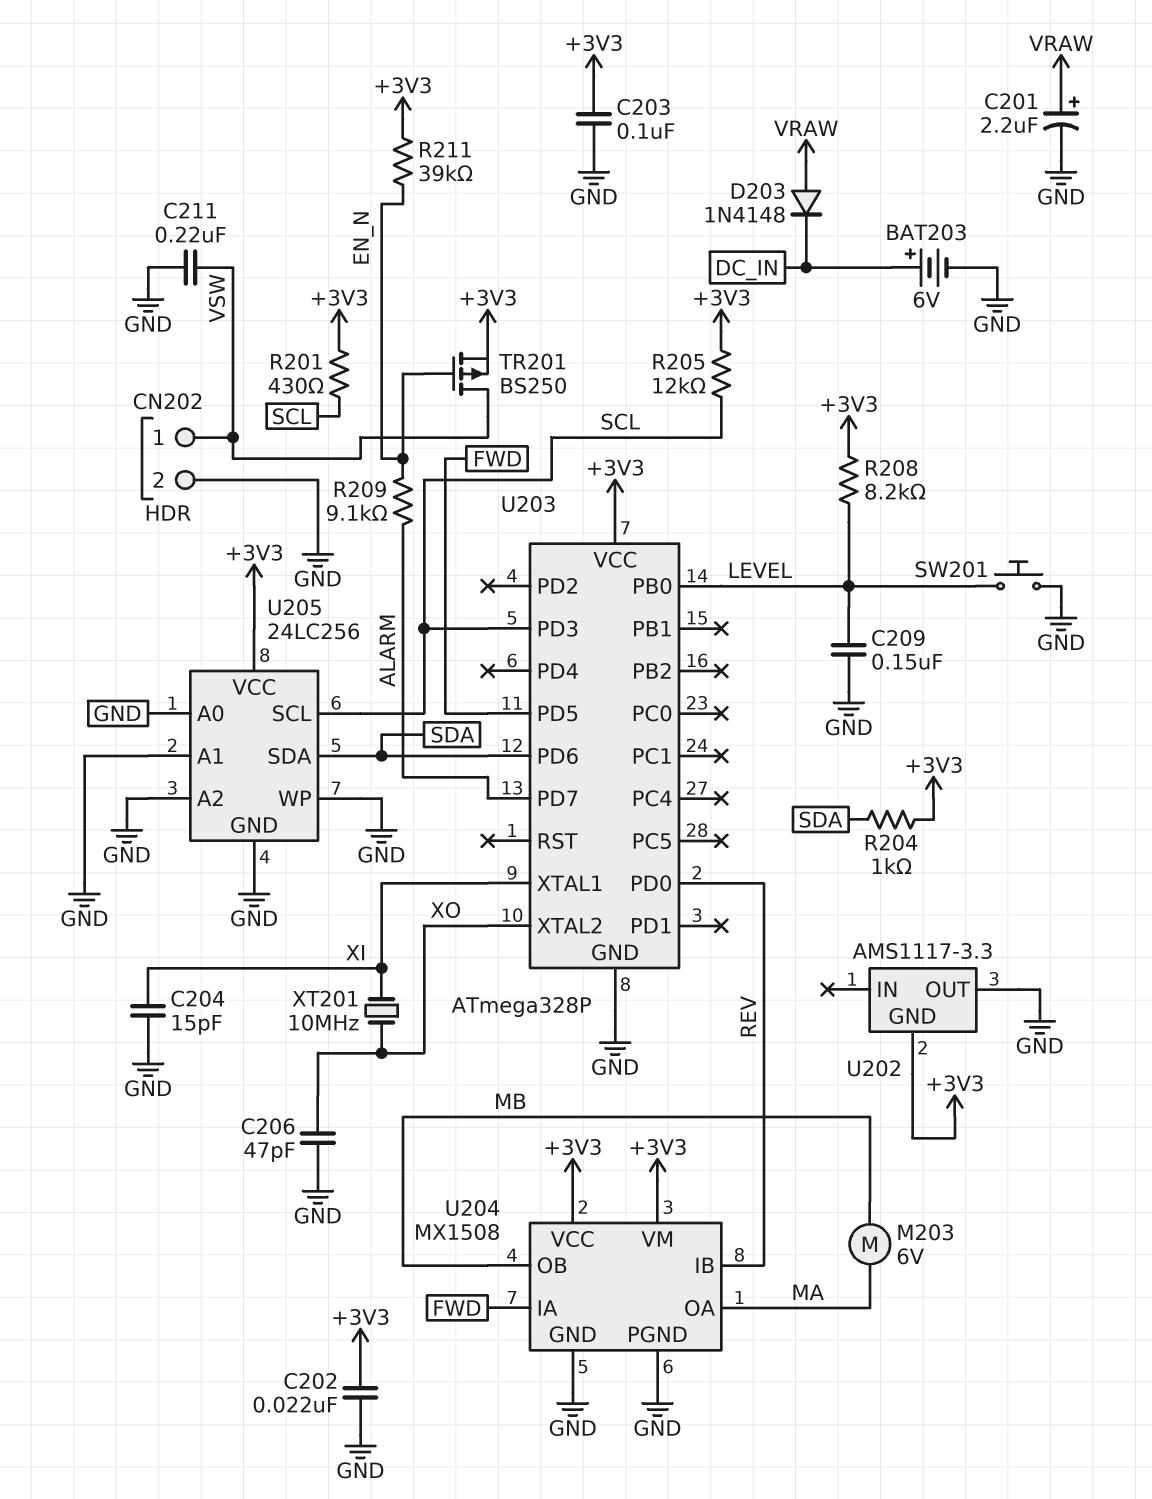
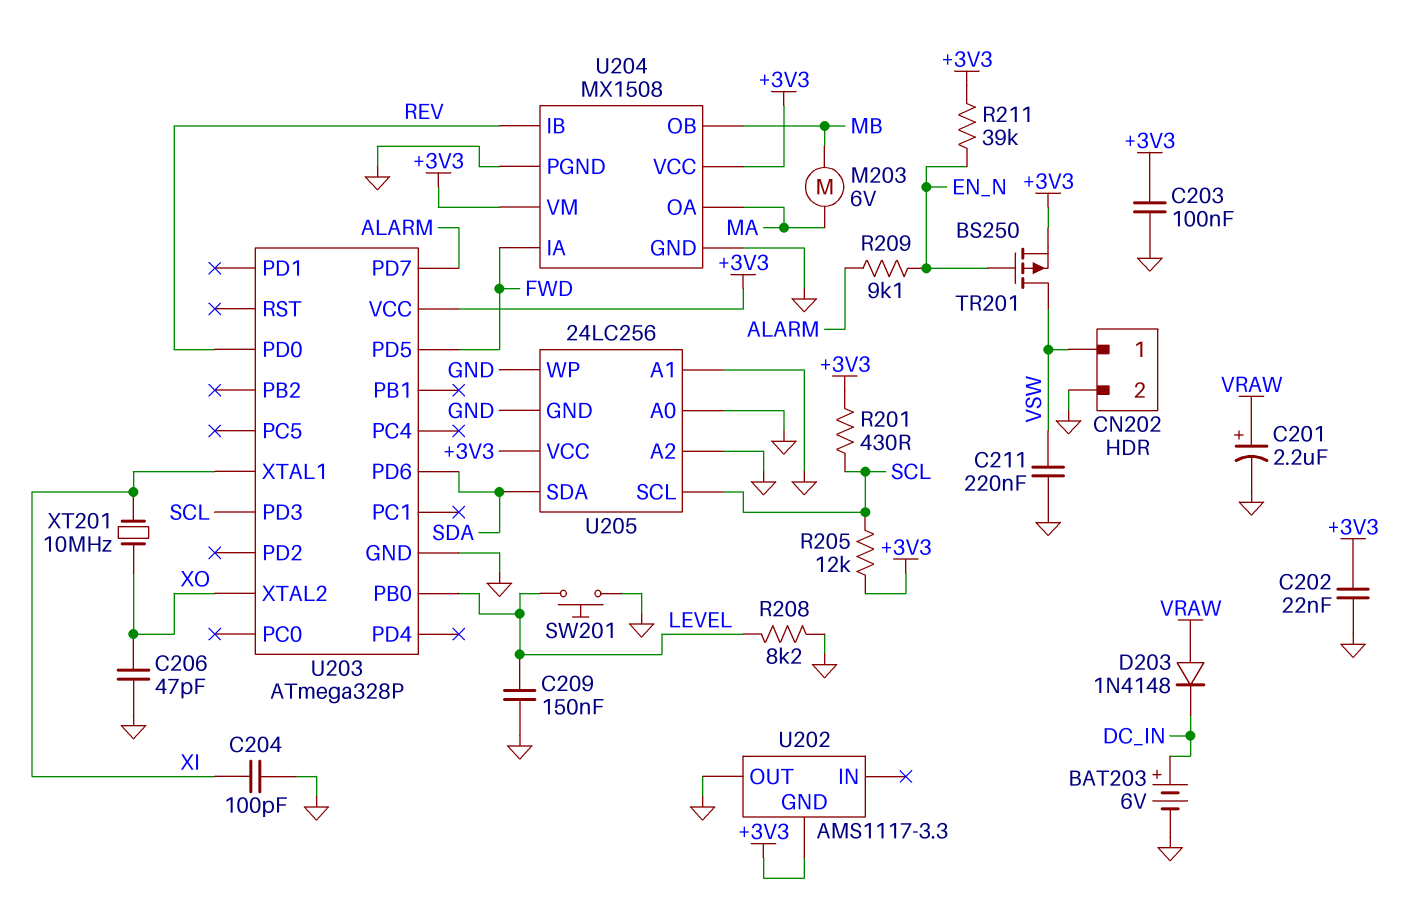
C204: 15pF (GND, XI) -> 100pF (GND, XI)
R204: 1k (+3V3, SDA) -> none
R208: 8.2k (+3V3, LEVEL) -> 8.2k (GND, LEVEL)

